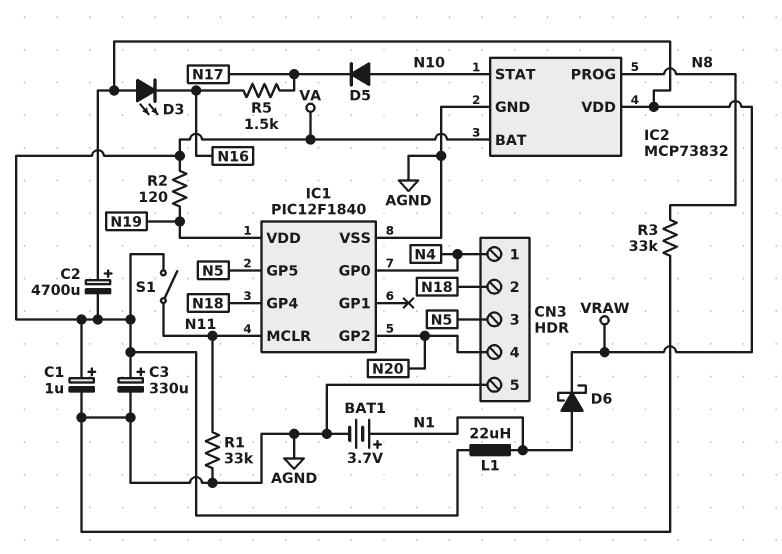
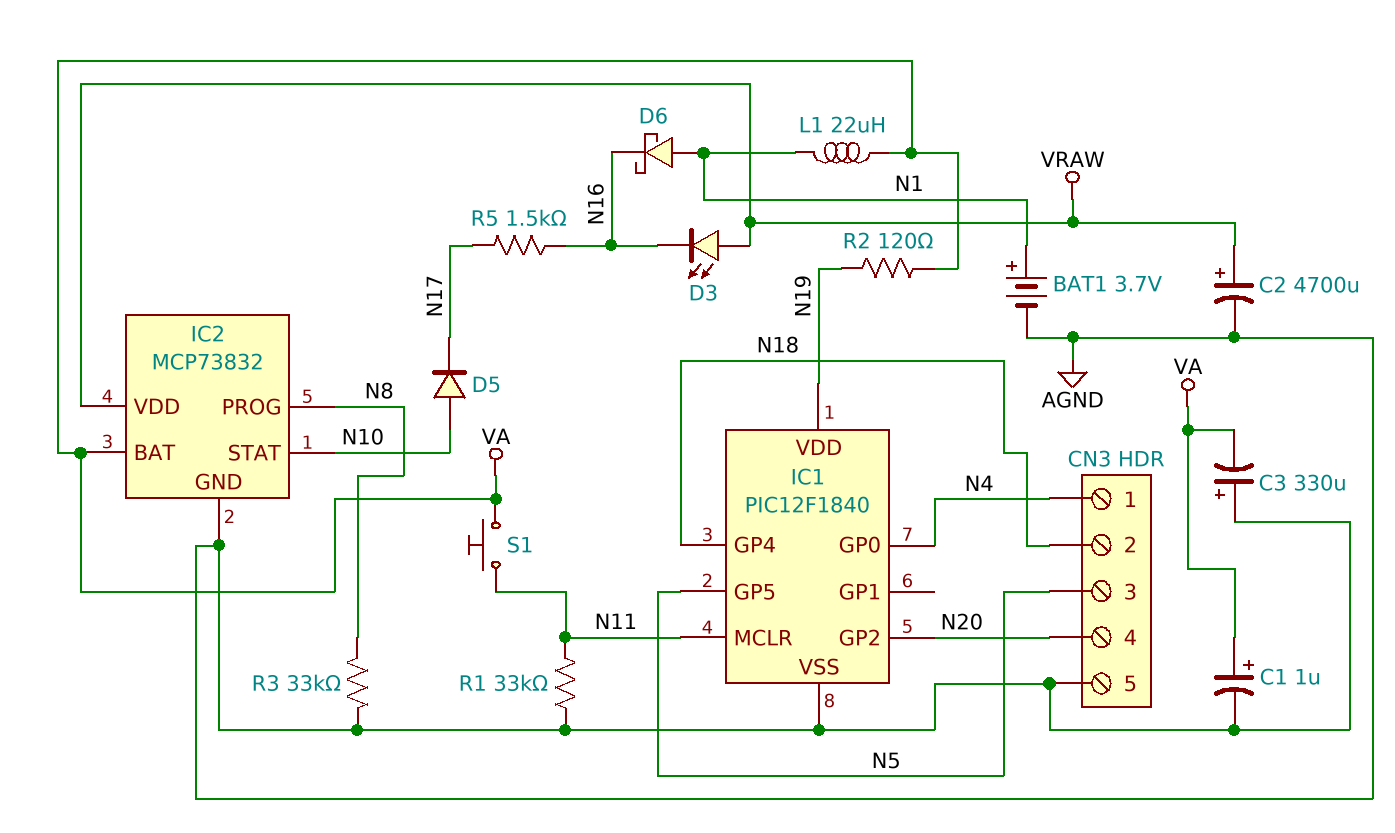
C2: 4700uF (plus VRAW, minus VA) -> 4700uF (plus VRAW, minus AGND)
C3: 330uF (plus VA, minus AGND) -> 330uF (plus AGND, minus VA)
D6: schottky (A N1, K VRAW) -> schottky (A N1, K N16)
S1: switch (N11, VA) -> button (N11, VA)

